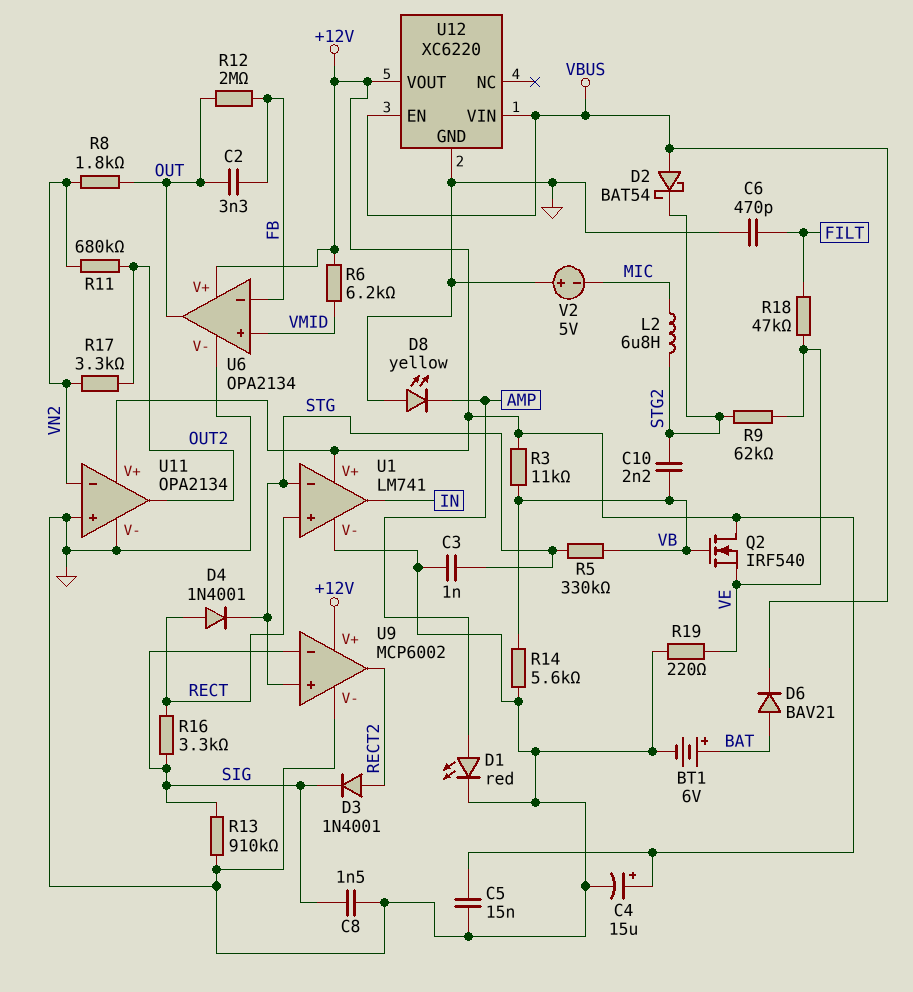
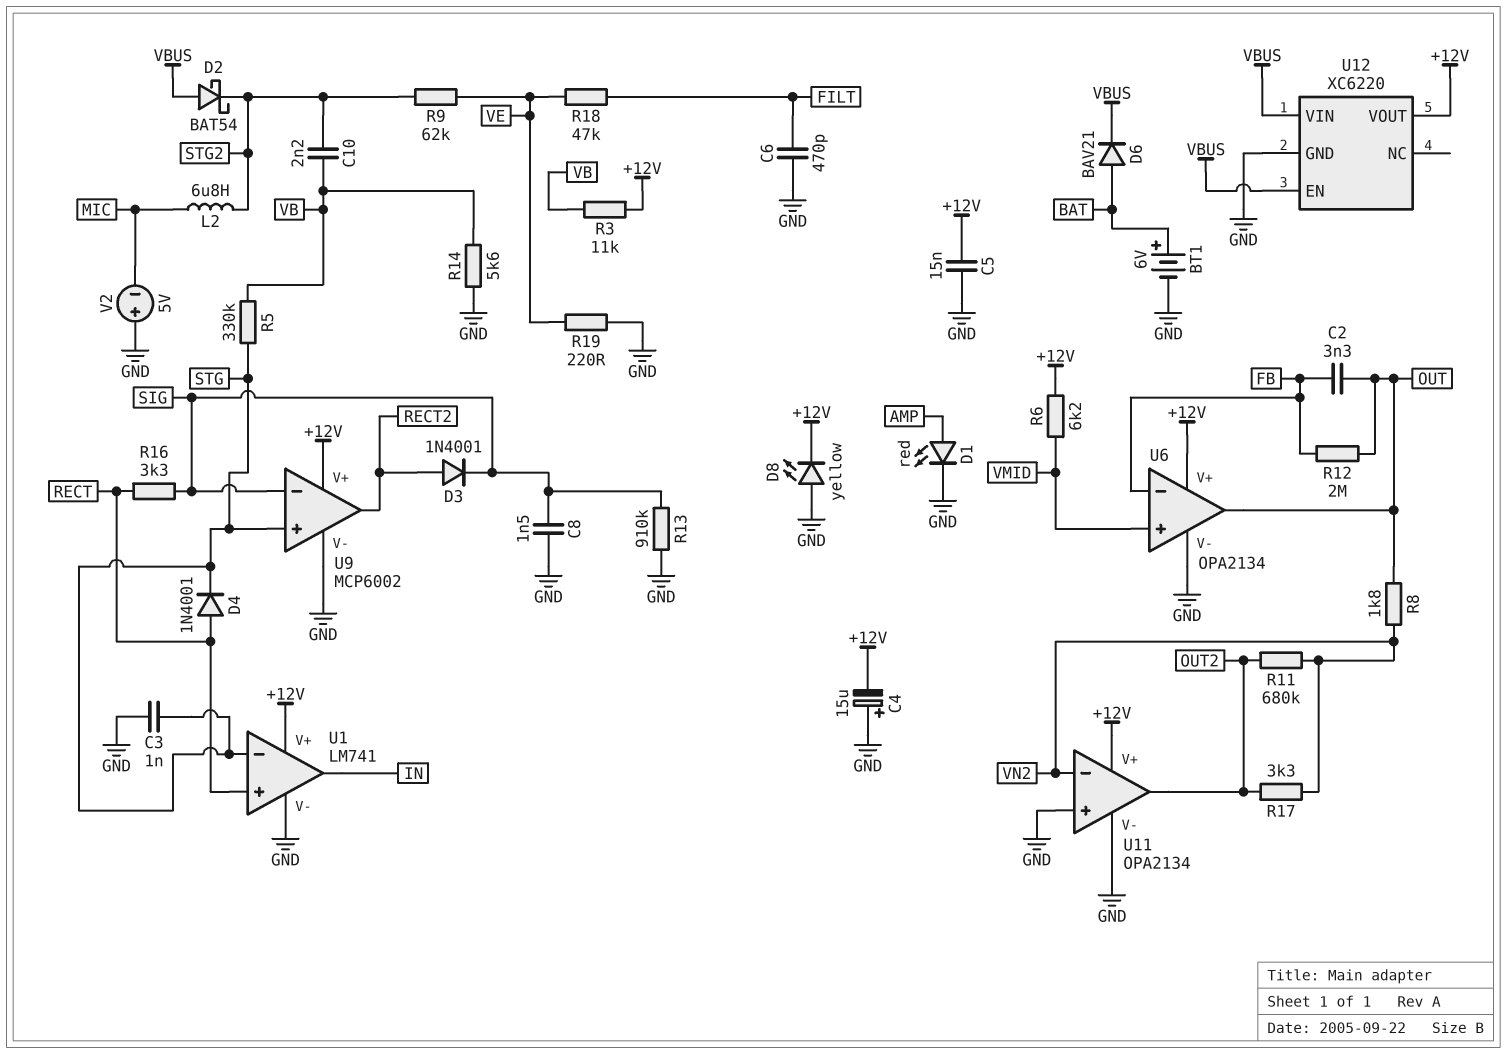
C4: 15uF (plus +12V, minus GND) -> 15uF (plus GND, minus +12V)
D8: LED yellow (A GND, K AMP) -> LED yellow (A GND, K +12V)
Q2: NMOS IRF540 (G VB, D +12V, S VE) -> none

